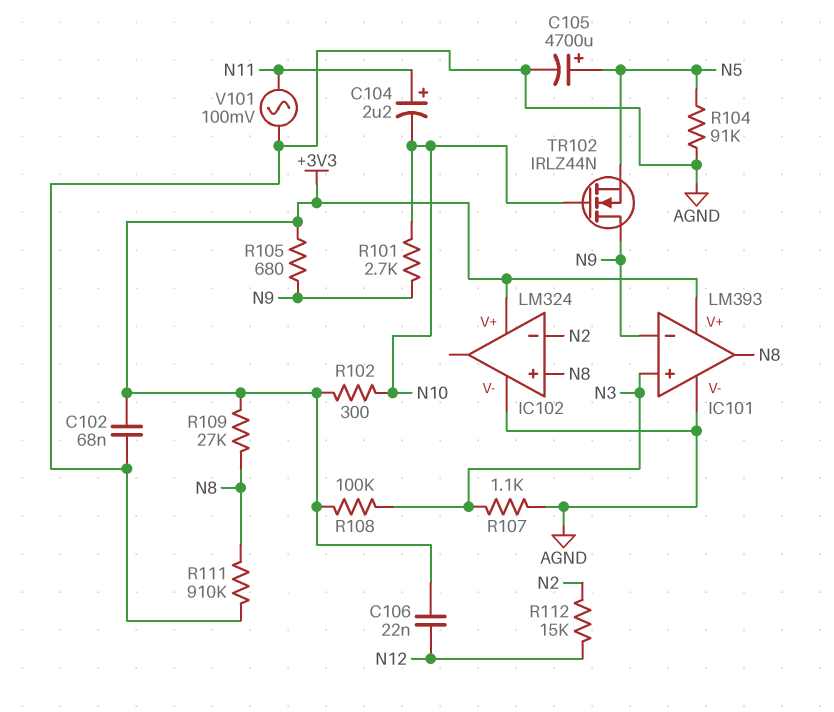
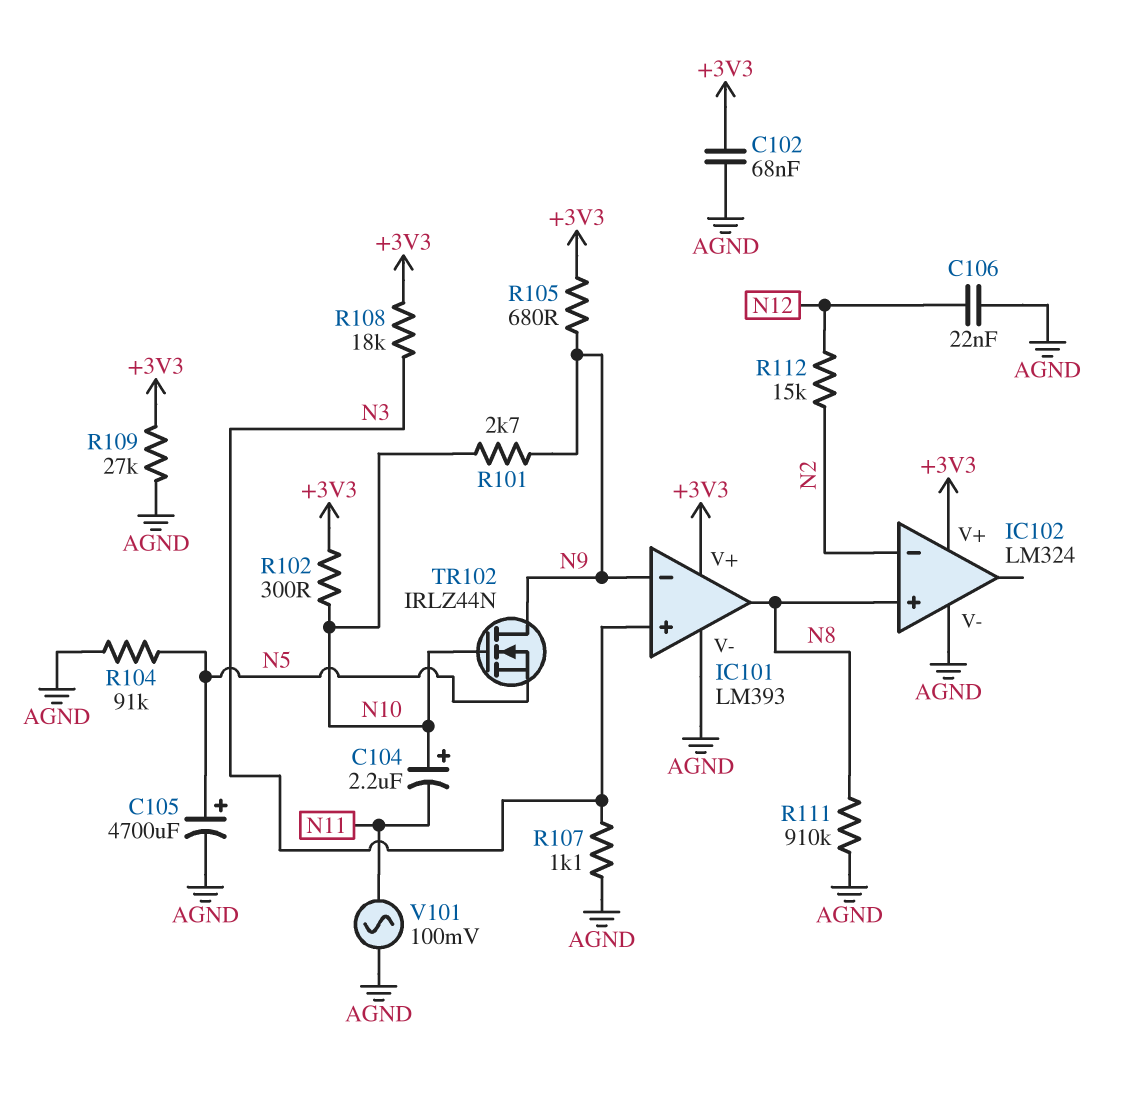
C104: 2.2uF (plus N11, minus N10) -> 2.2uF (plus N10, minus N11)
C106: 22nF (+3V3, N12) -> 22nF (AGND, N12)
R108: 100k (+3V3, N3) -> 18k (+3V3, N3)
R109: 27k (+3V3, N8) -> 27k (+3V3, AGND)

